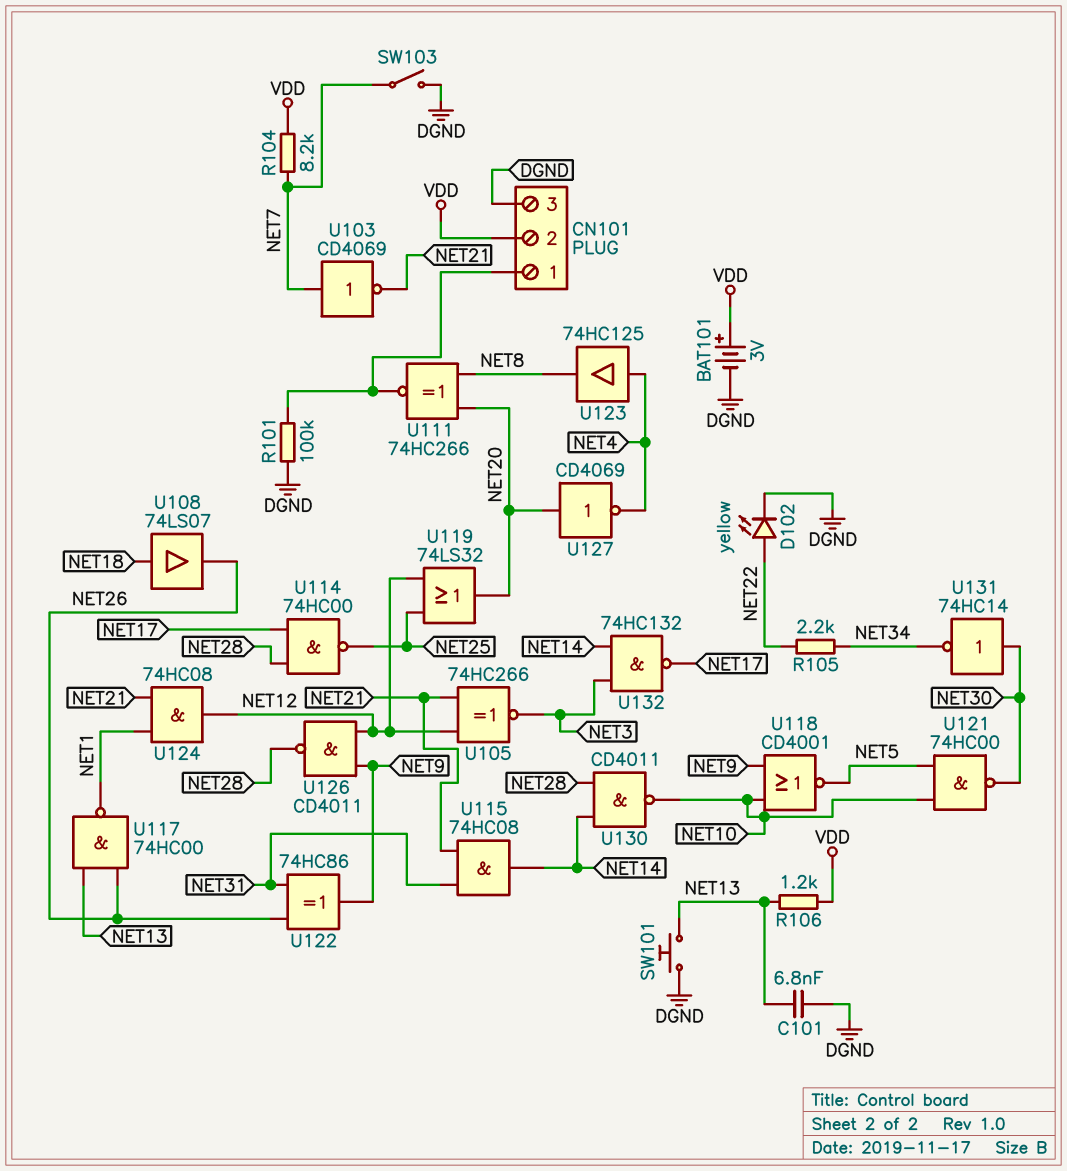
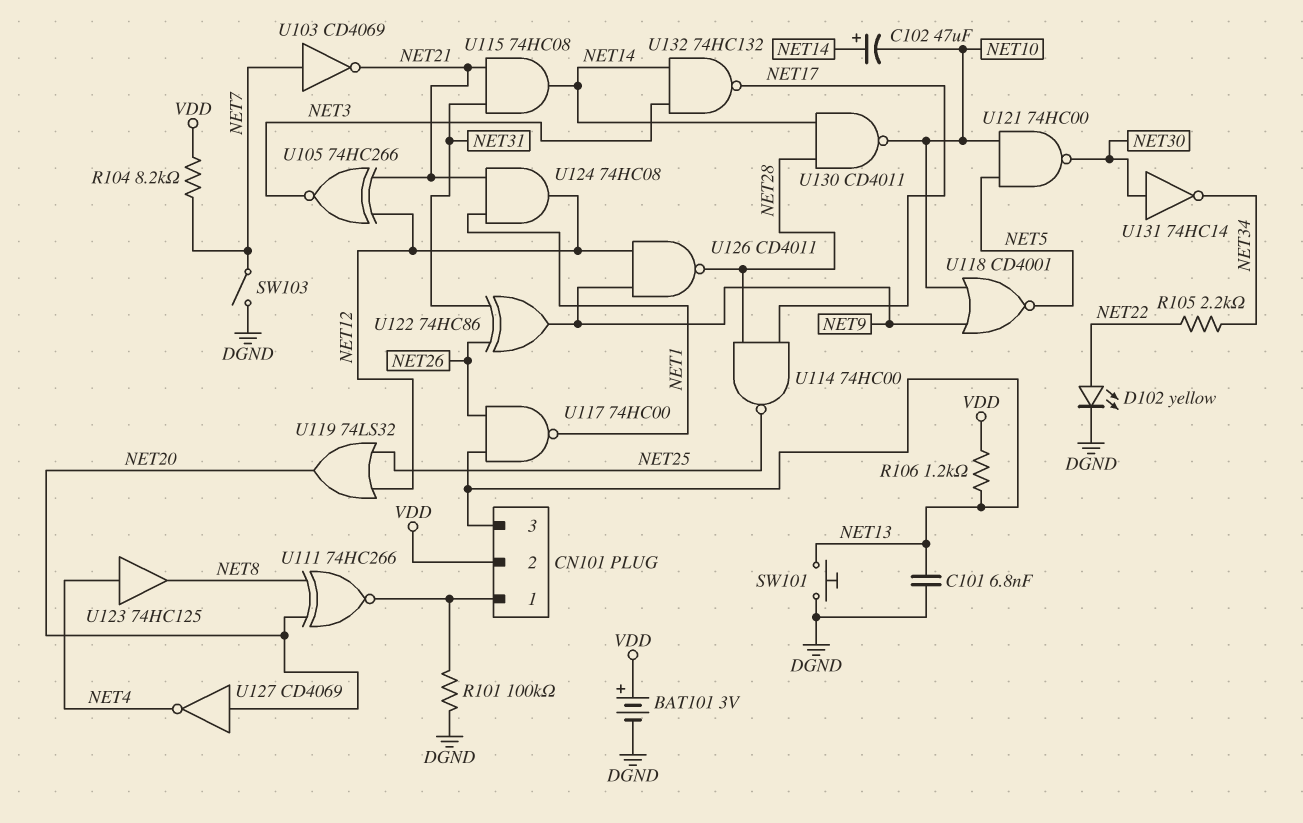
C102: none -> 47uF (plus NET14, minus NET10)
CN101 pin 3: DGND -> NET13
U108: buffer 74LS07 (in NET18, out NET26) -> none

